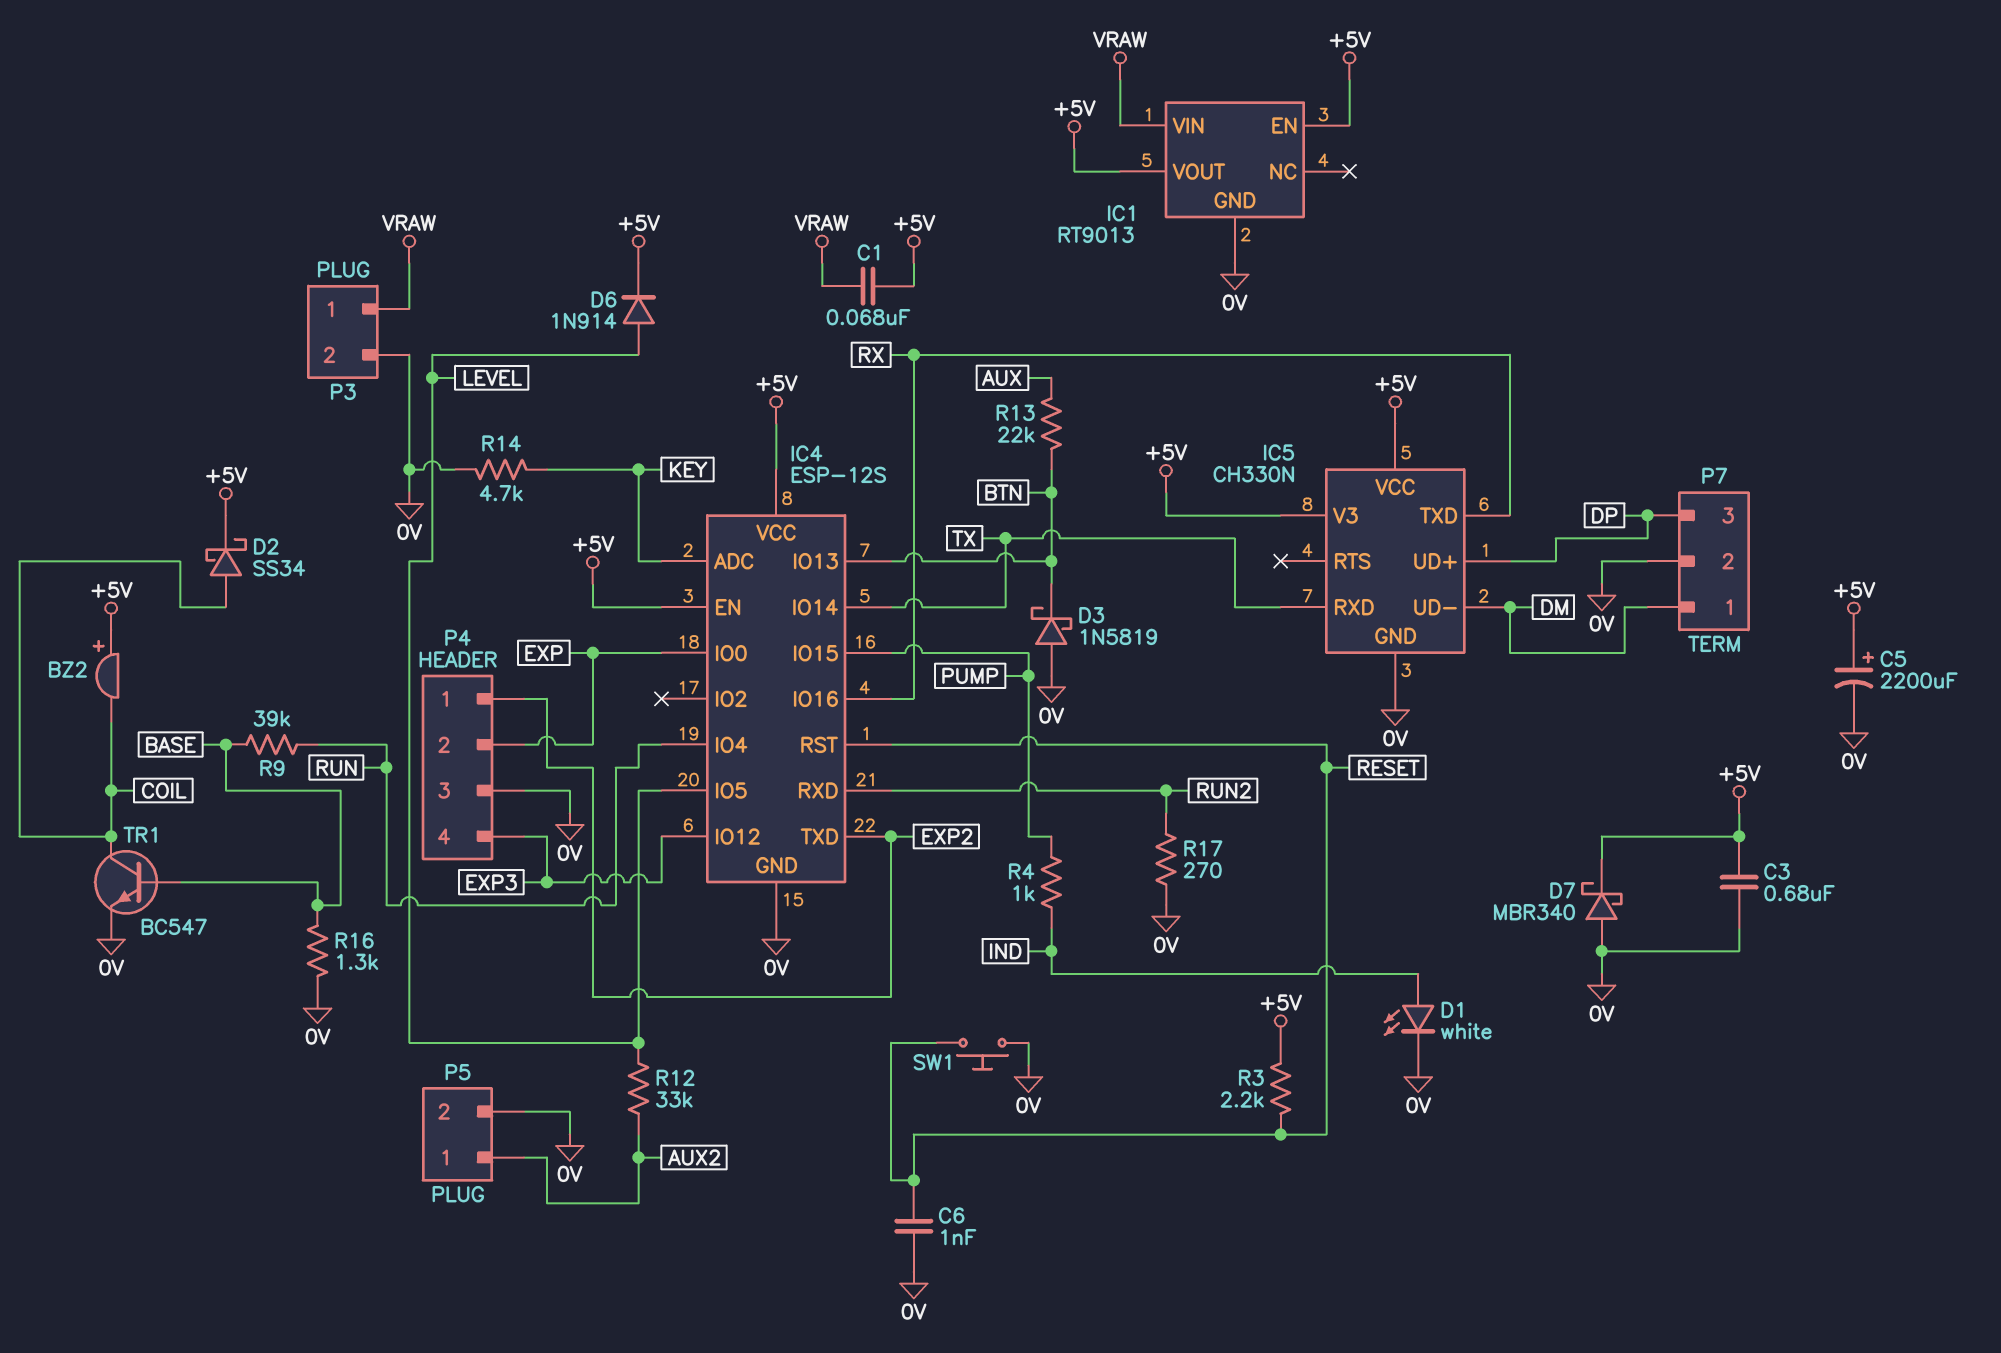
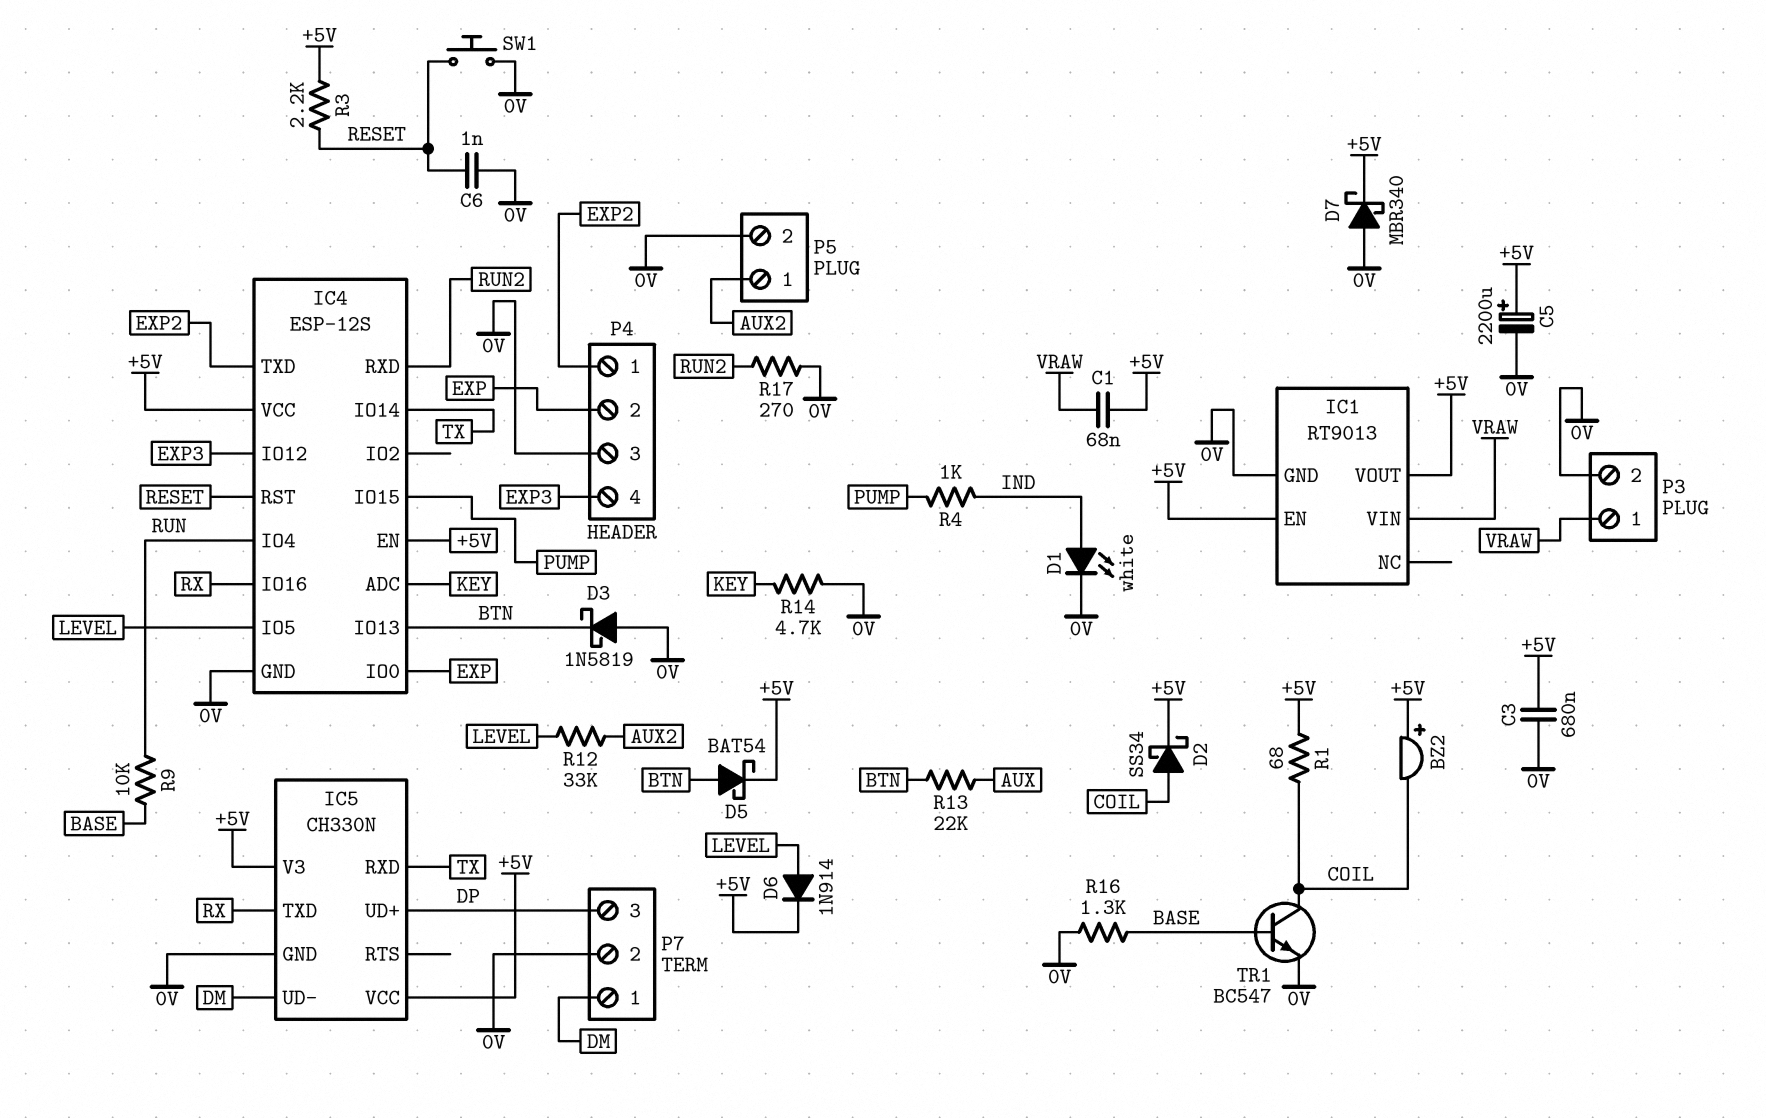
D5: none -> schottky BAT54 (A BTN, K +5V)
R1: none -> 68 (+5V, COIL)
R9: 39k (BASE, RUN) -> 10k (BASE, RUN)

